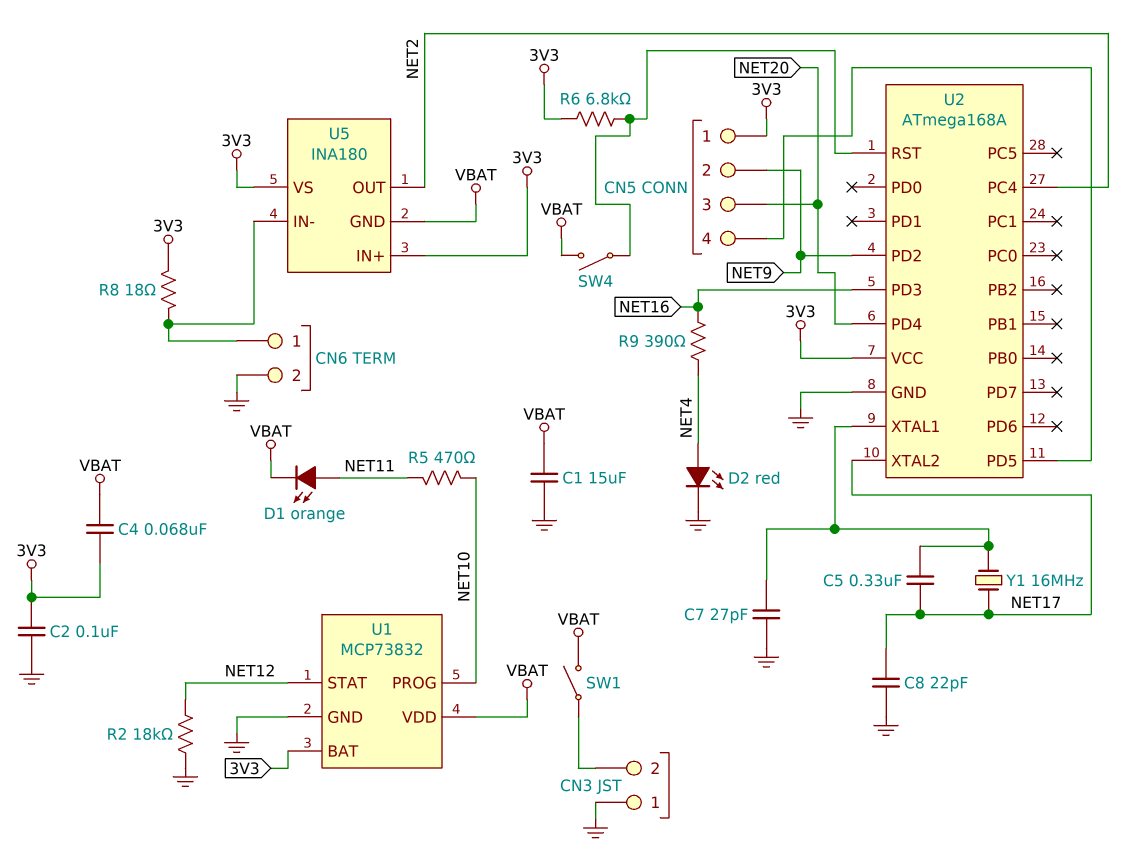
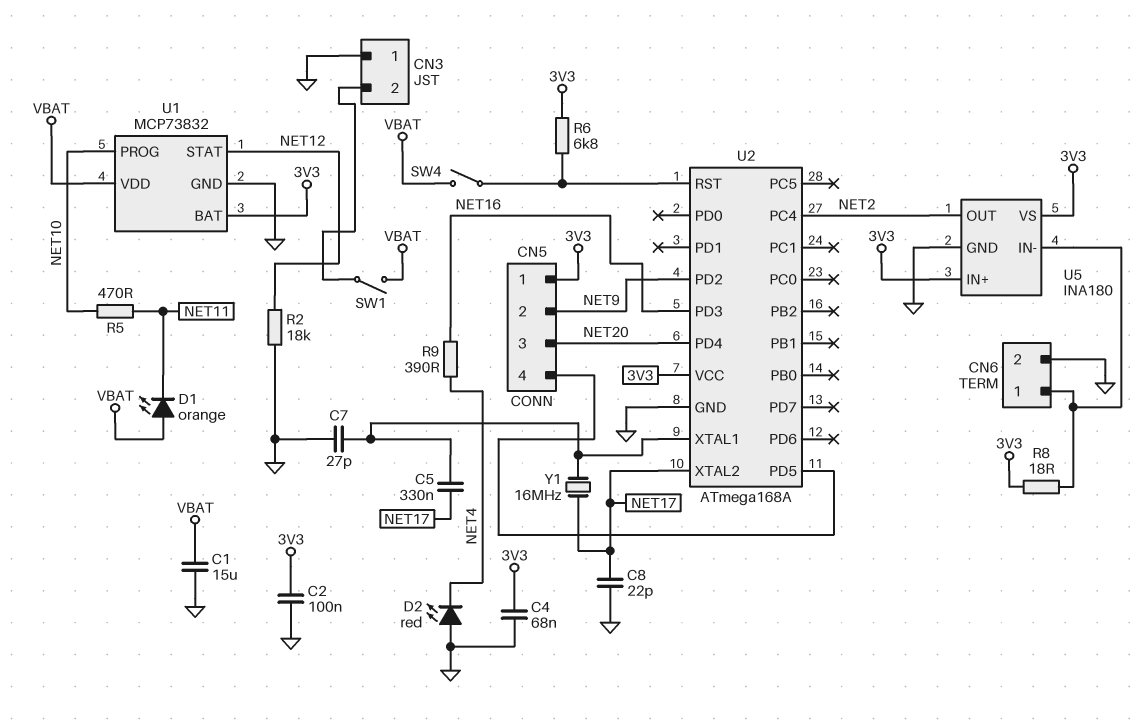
C4: 68nF (3V3, VBAT) -> 68nF (3V3, GND)
D1: LED orange (A NET11, K VBAT) -> LED orange (A VBAT, K NET11)
D2: LED red (A NET4, K GND) -> LED red (A GND, K NET4)
U5 pin GND: VBAT -> GND

